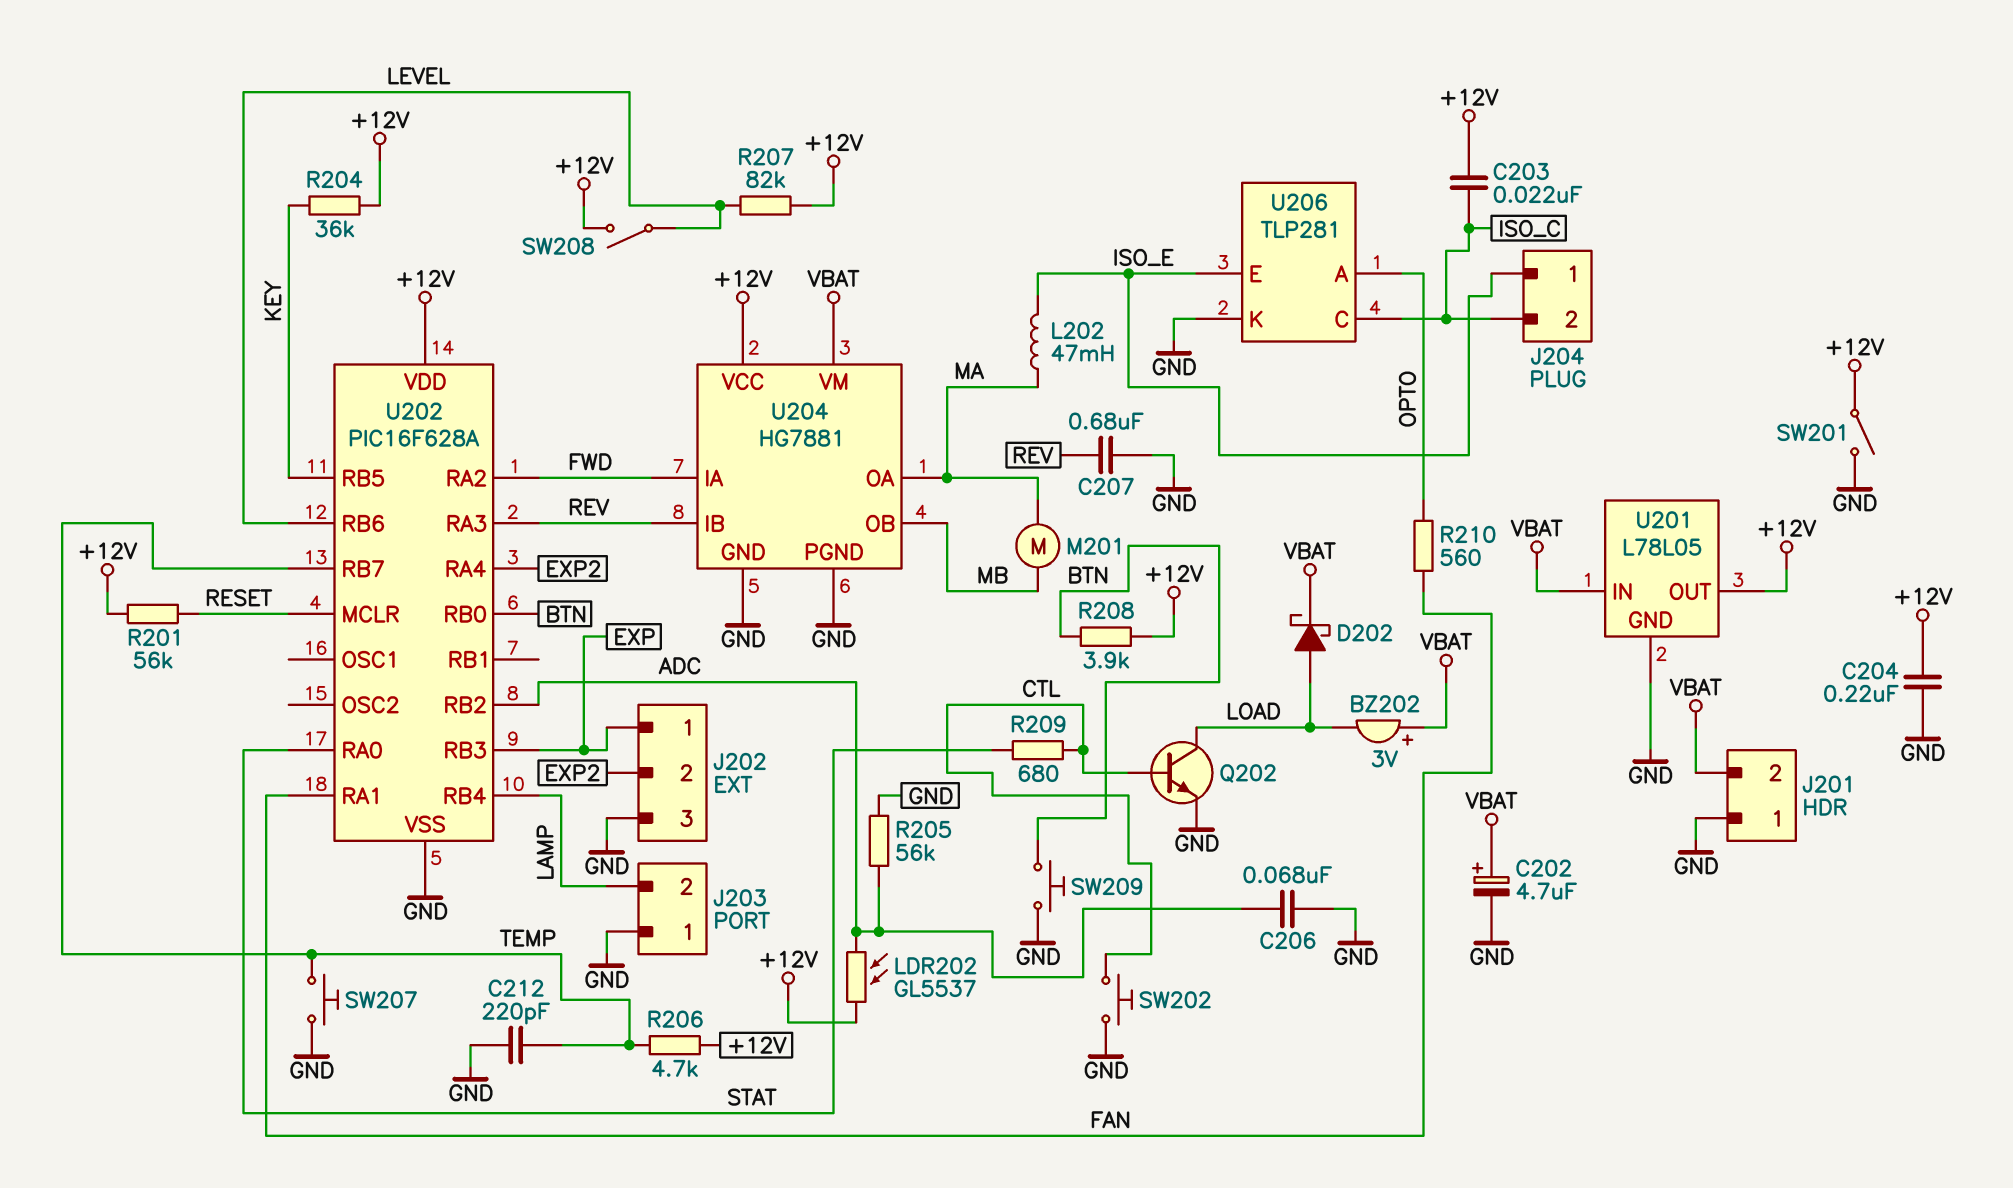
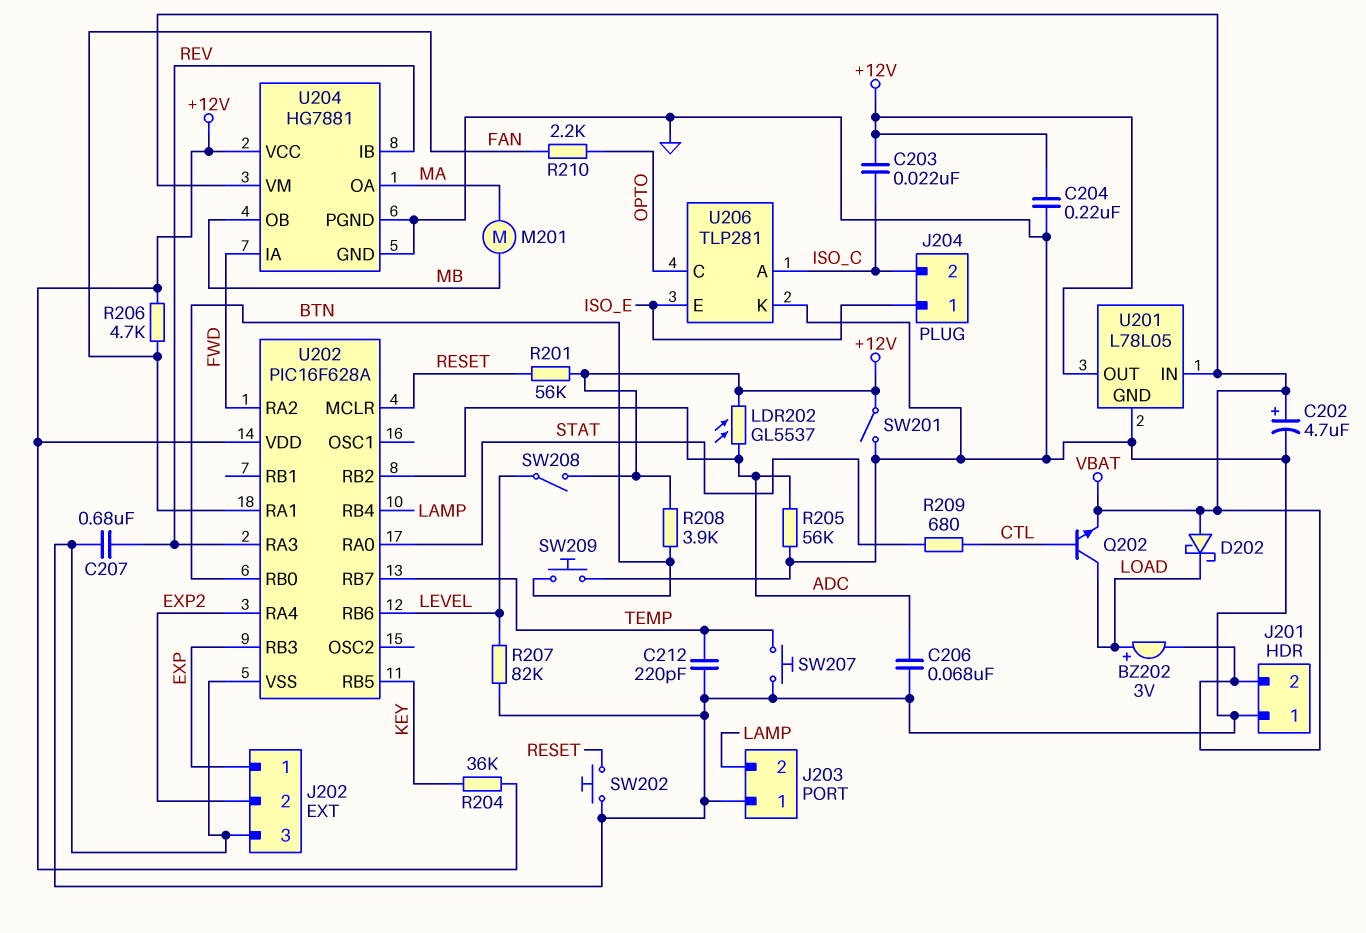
BZ202: buzzer 3V (plus VBAT, minus LOAD) -> buzzer 3V (plus LOAD, minus VBAT)
D202: schottky (A LOAD, K VBAT) -> schottky (A VBAT, K LOAD)
L202: 47mH (ISO_E, MA) -> none
Q202: NPN (B CTL, C LOAD, E GND) -> NPN (B CTL, C LOAD, E VBAT)
R206: 4.7k (+12V, TEMP) -> 4.7k (+12V, FAN)
R207: 82k (+12V, LEVEL) -> 82k (GND, LEVEL)
R210: 560 (FAN, OPTO) -> 2.2k (FAN, OPTO)
SW202: button (CTL, GND) -> button (GND, RESET)
U206 pin A: OPTO -> ISO_C
U206 pin C: ISO_C -> OPTO

